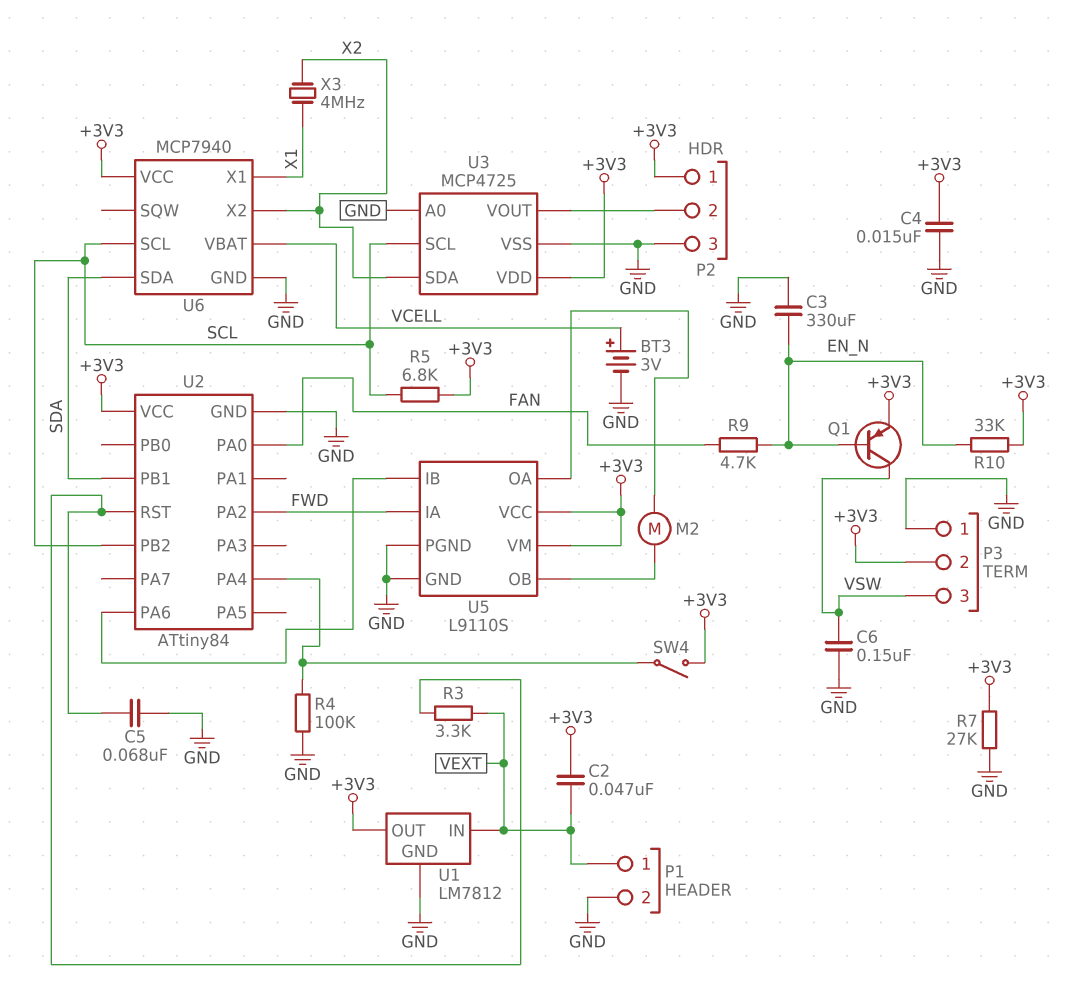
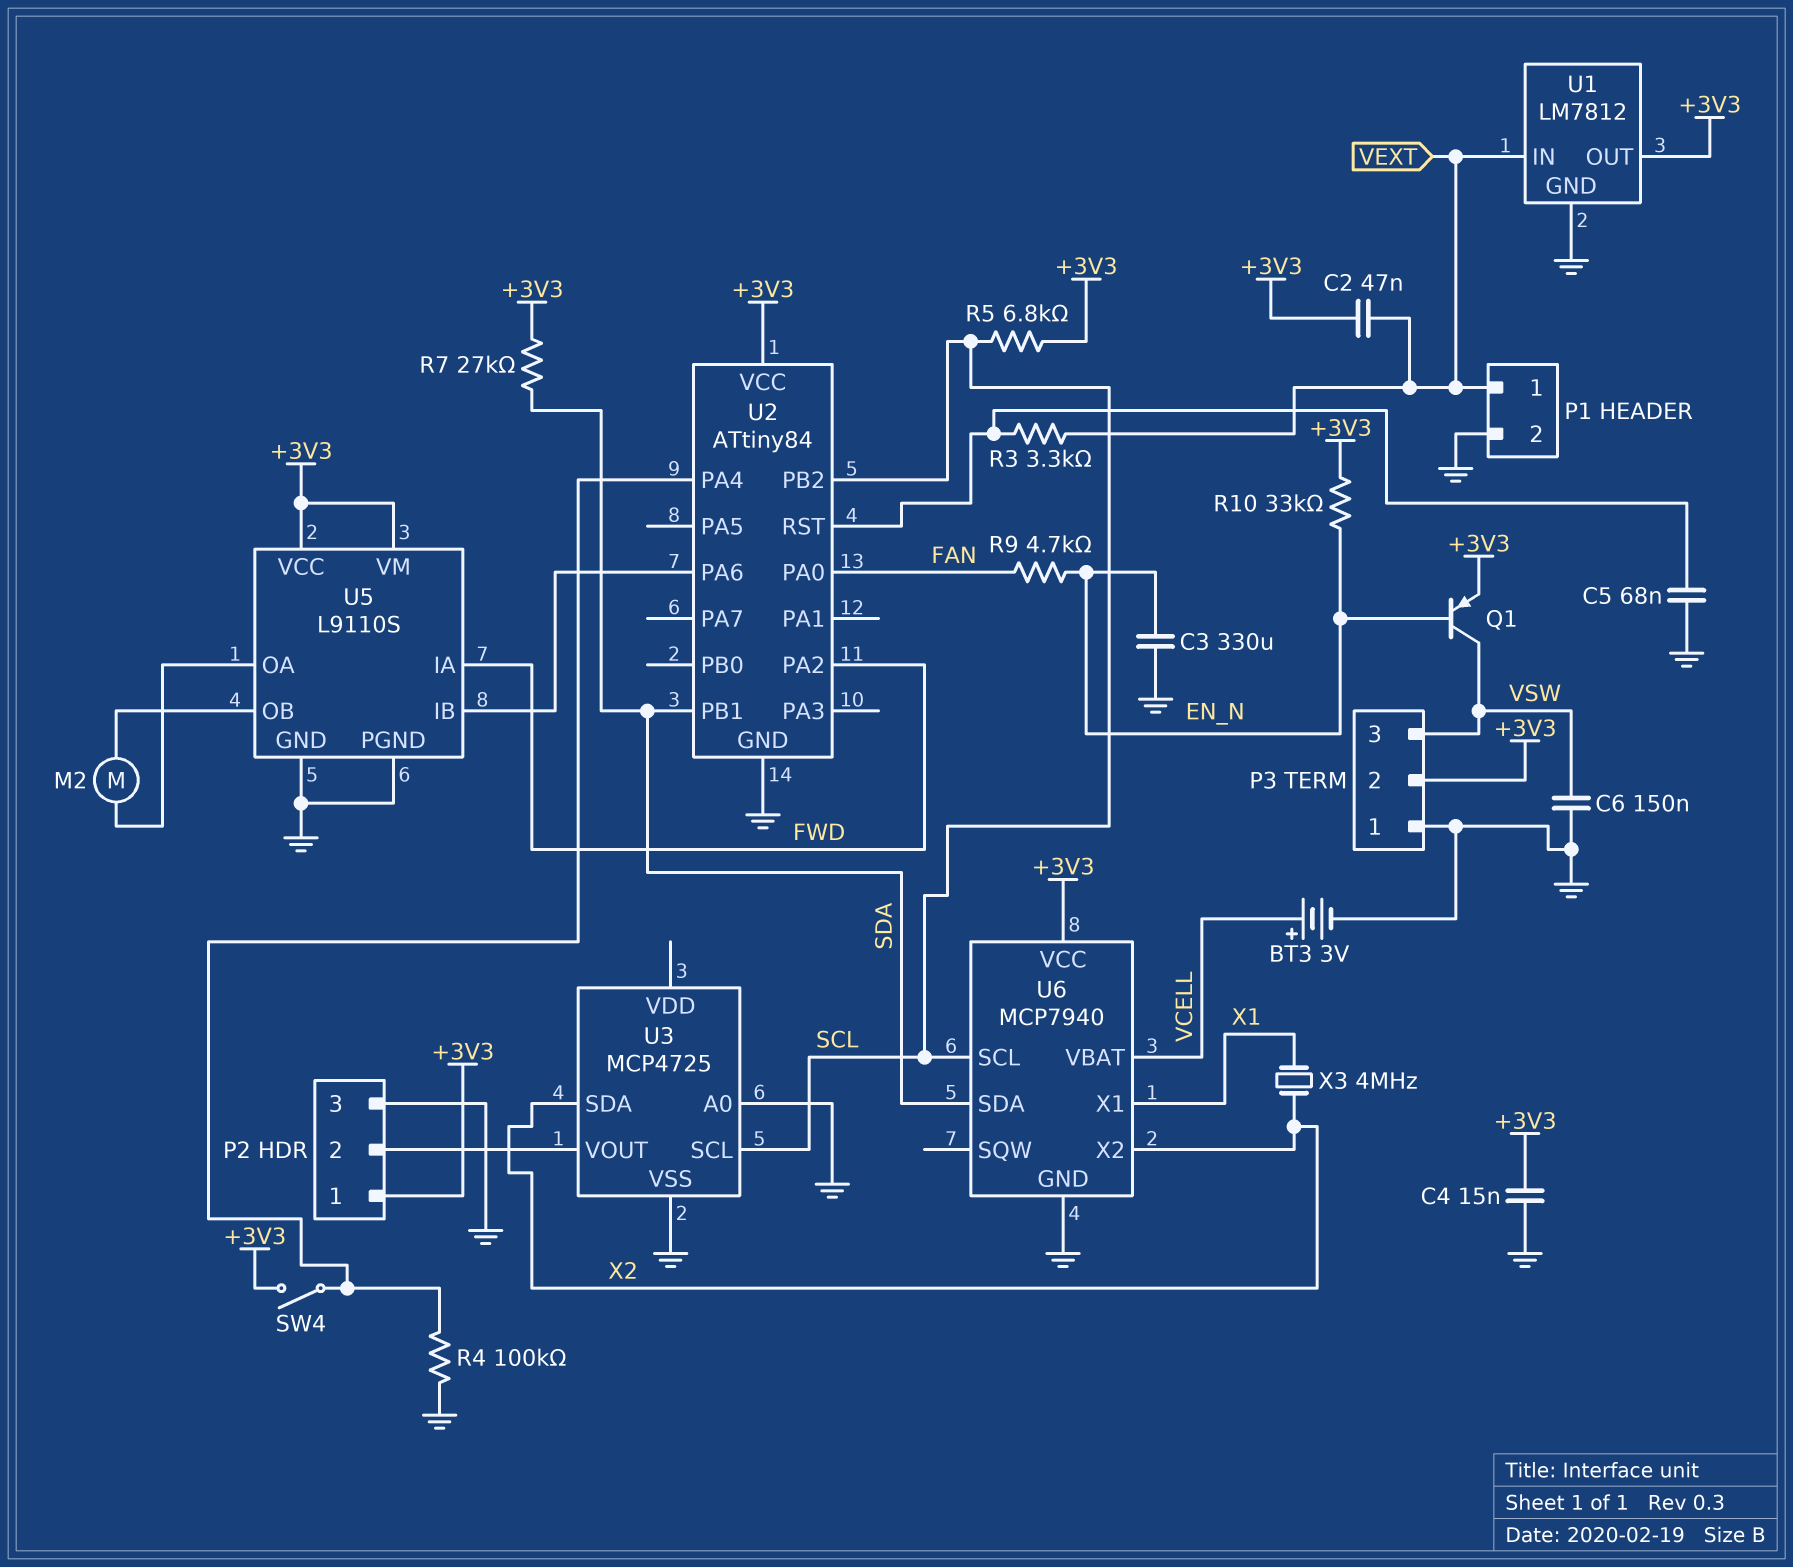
R7: 27k (+3V3, GND) -> 27k (+3V3, SDA)
U3 pin VDD: +3V3 -> none

